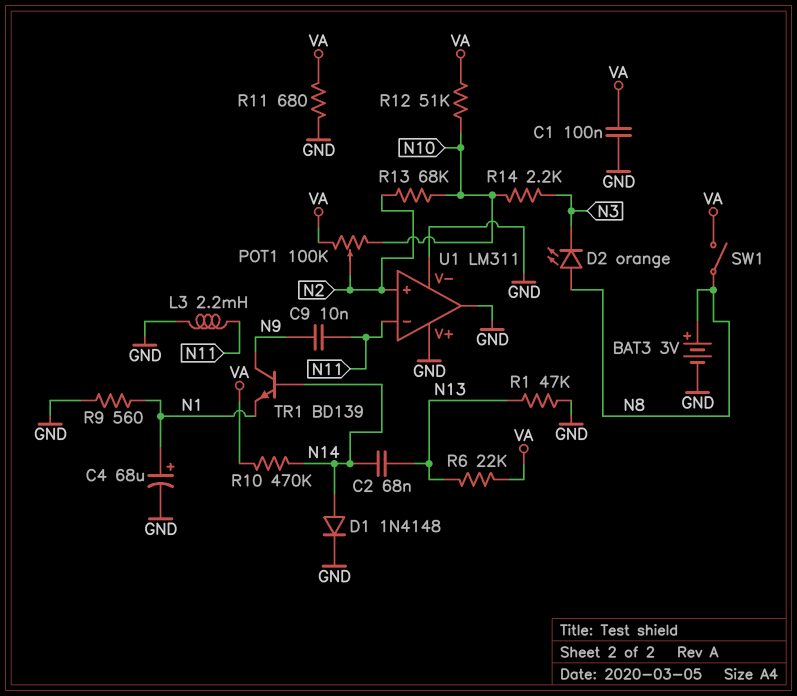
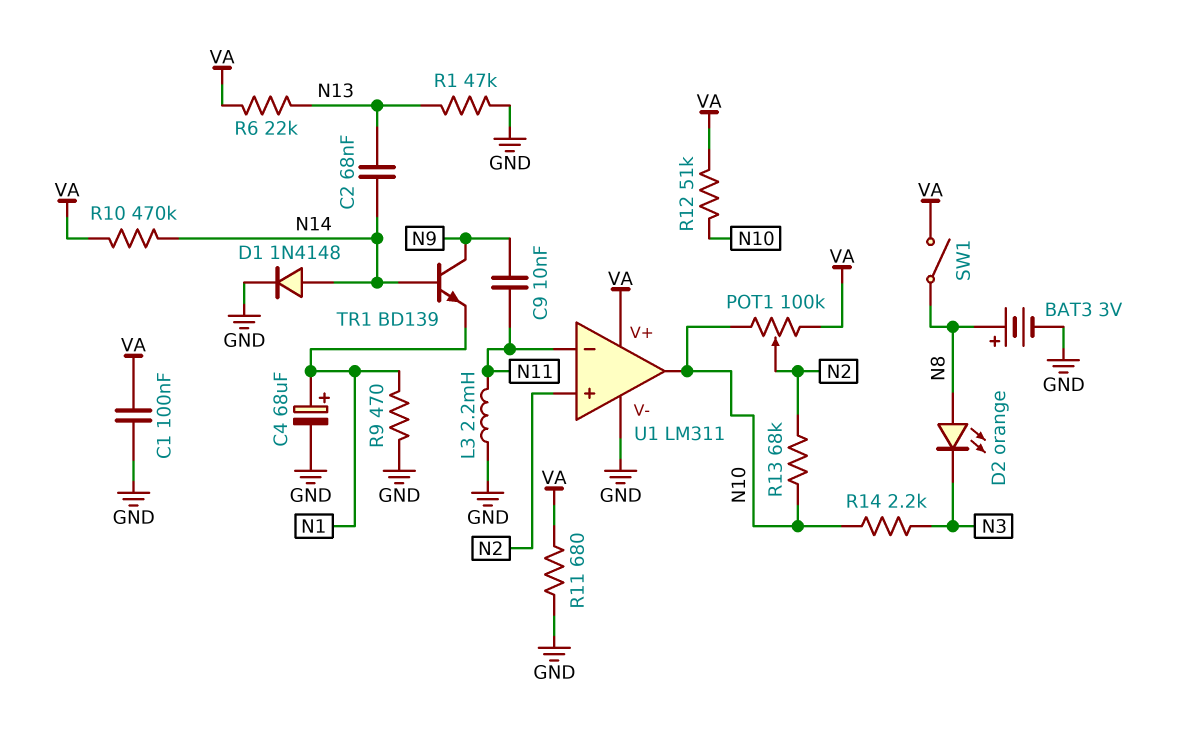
R9: 560 (GND, N1) -> 470 (GND, N1)
U1 pin V+: GND -> VA
U1 pin out: GND -> N10

